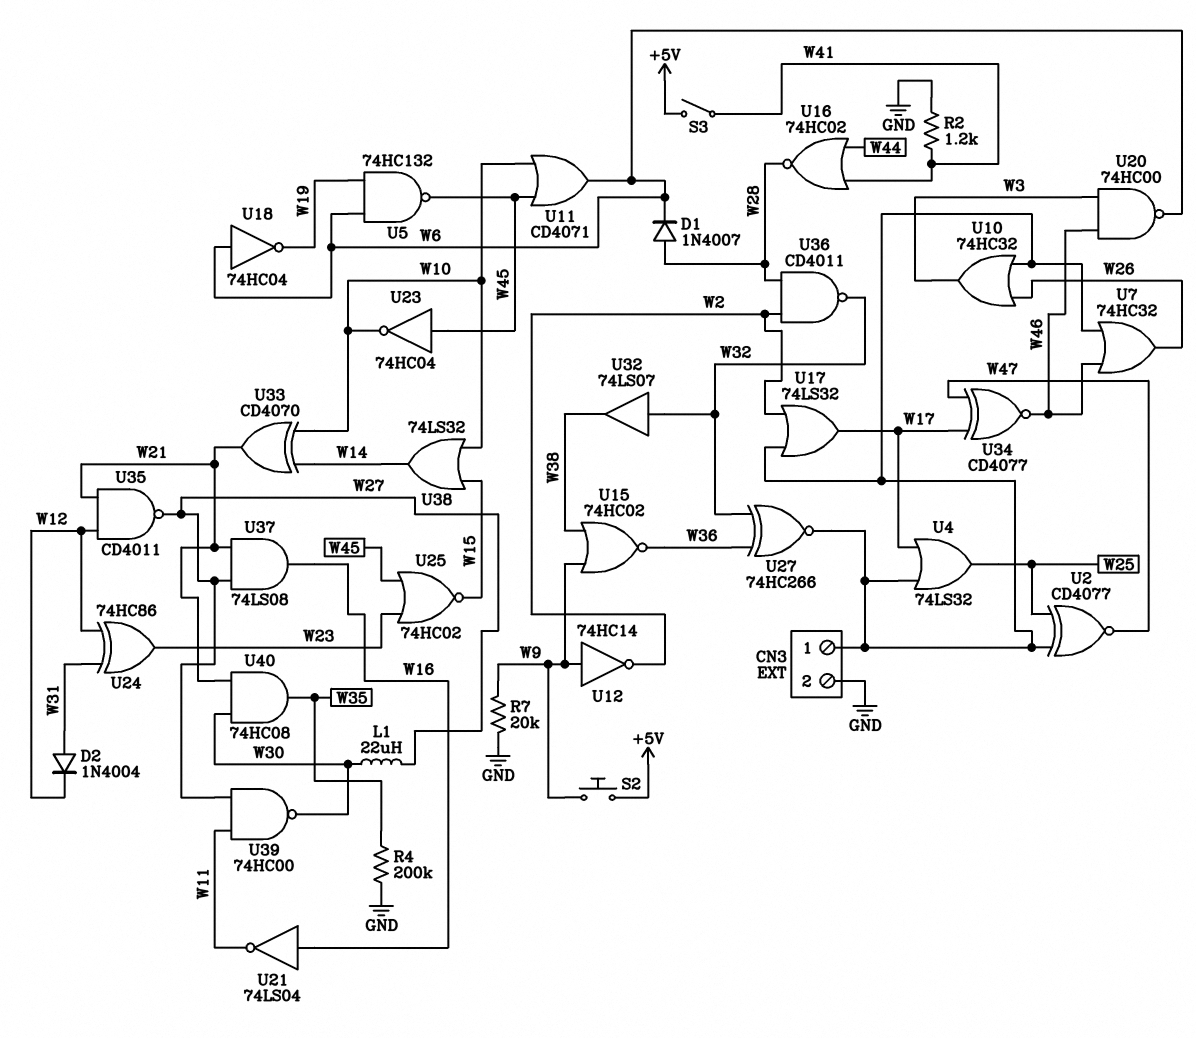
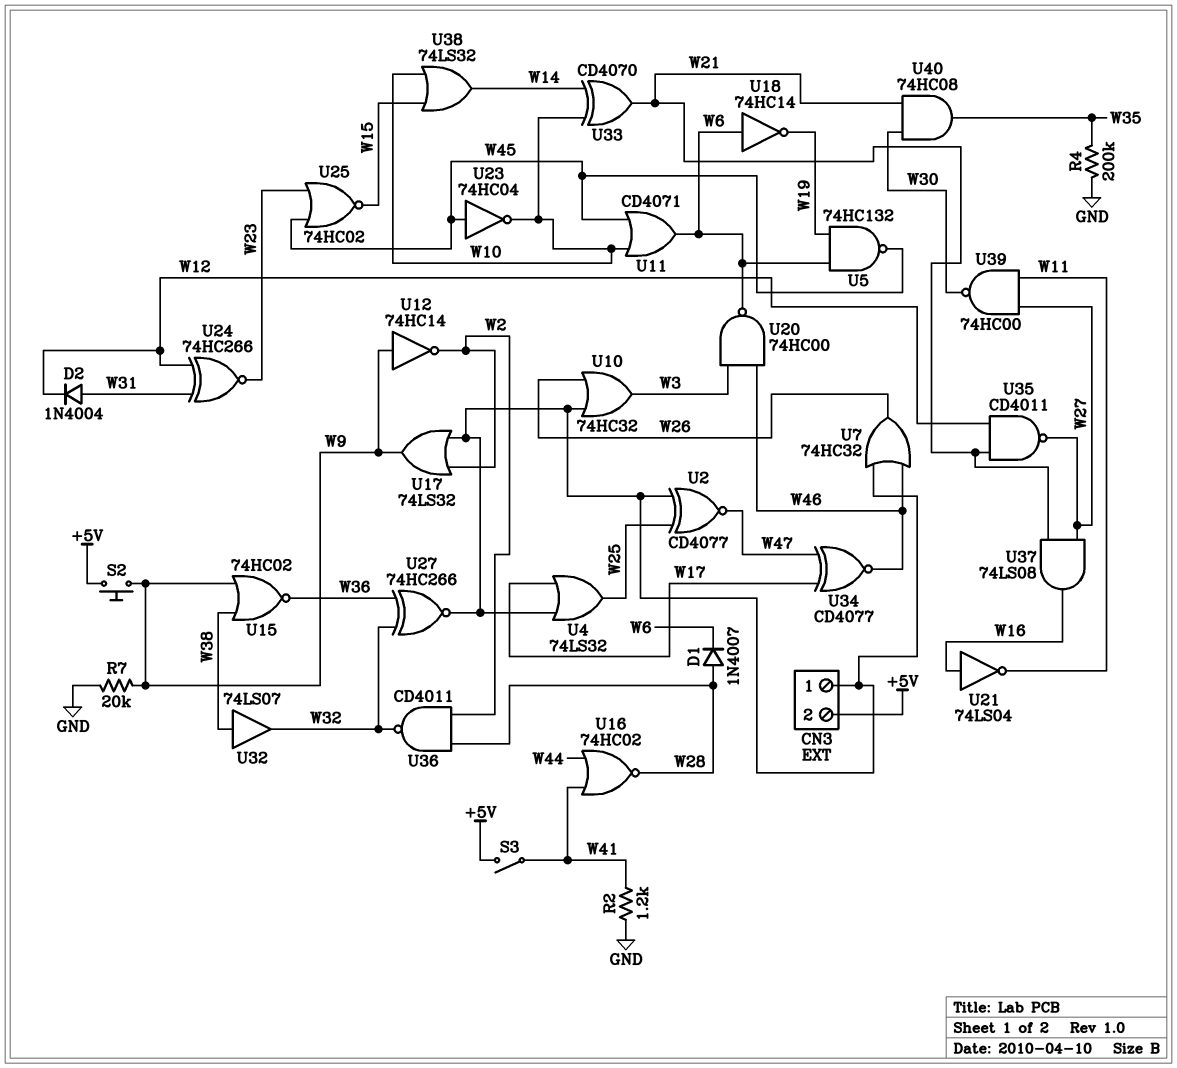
CN3 pin 2: GND -> +5V
L1: 22uH (W27, W30) -> none
U17: OR 74LS32 (in CN3/1, in W2, out W17) -> OR 74LS32 (in CN3/1, in W2, out W9)
U18: NOT 74HC04 (in W6, out W19) -> NOT 74HC14 (in W6, out W19)
U24: XOR 74HC86 (in W12, in W31, out W23) -> XNOR 74HC266 (in W12, in W31, out W23)
U32: buffer 74LS07 (in W32, out W38) -> buffer 74LS07 (in W38, out W32)

